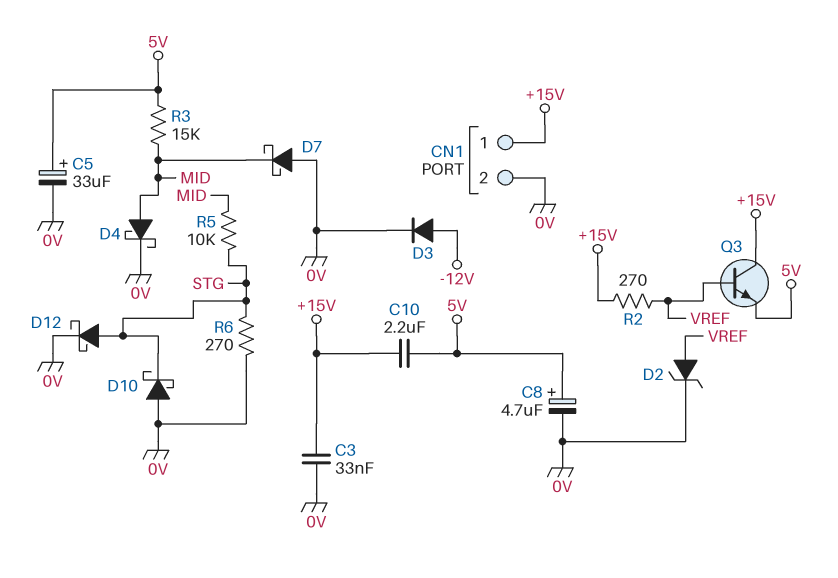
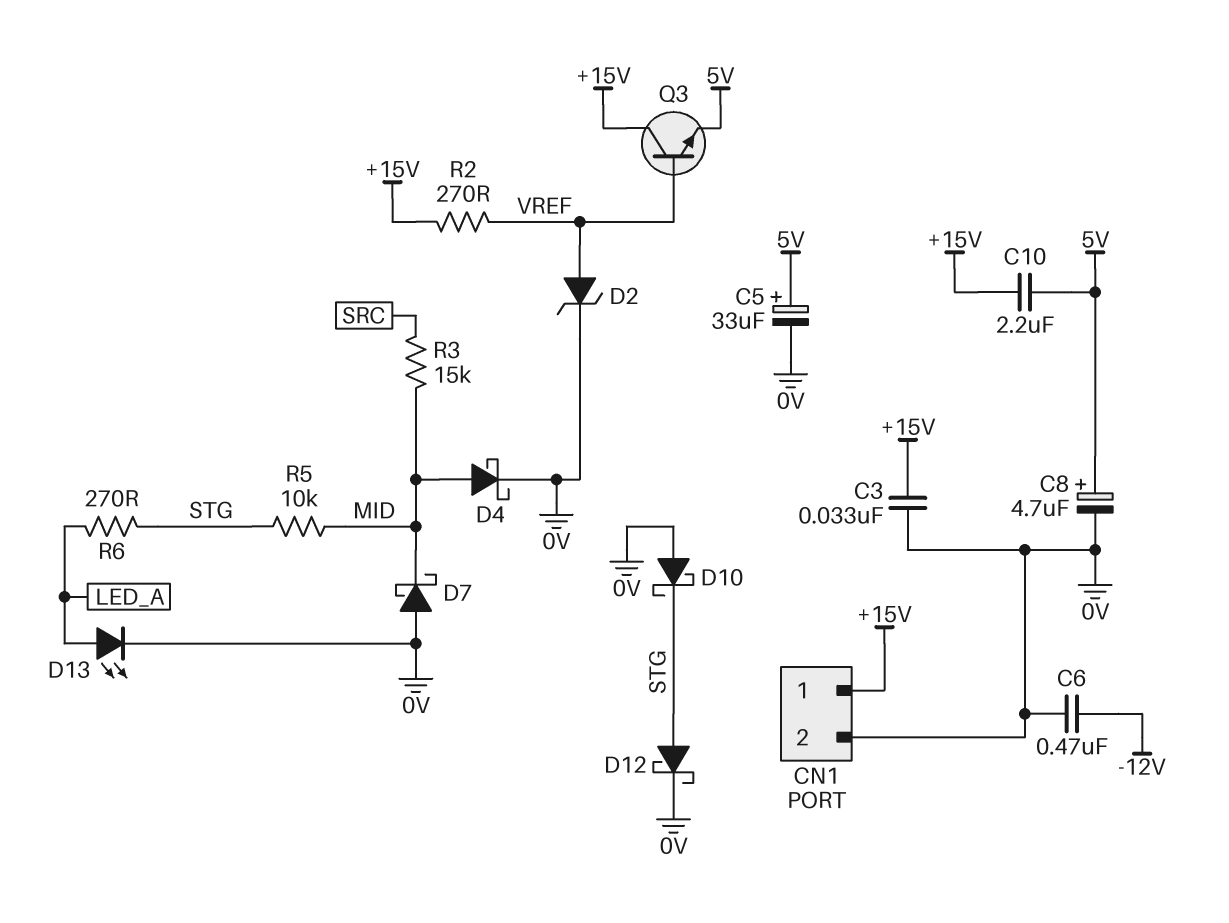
C6: none -> 470nF (-12V, 0V)
D3: diode (A -12V, K 0V) -> none
D13: none -> LED (A LED_A, K 0V)
R3: 15k (5V, MID) -> 15k (MID, SRC)
R6: 270 (0V, STG) -> 270 (LED_A, STG)

